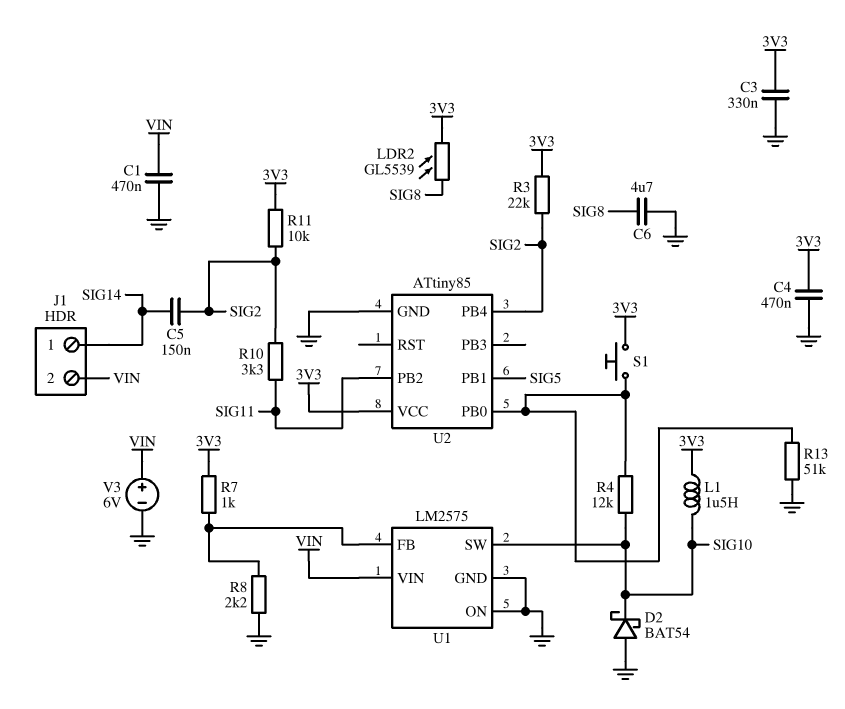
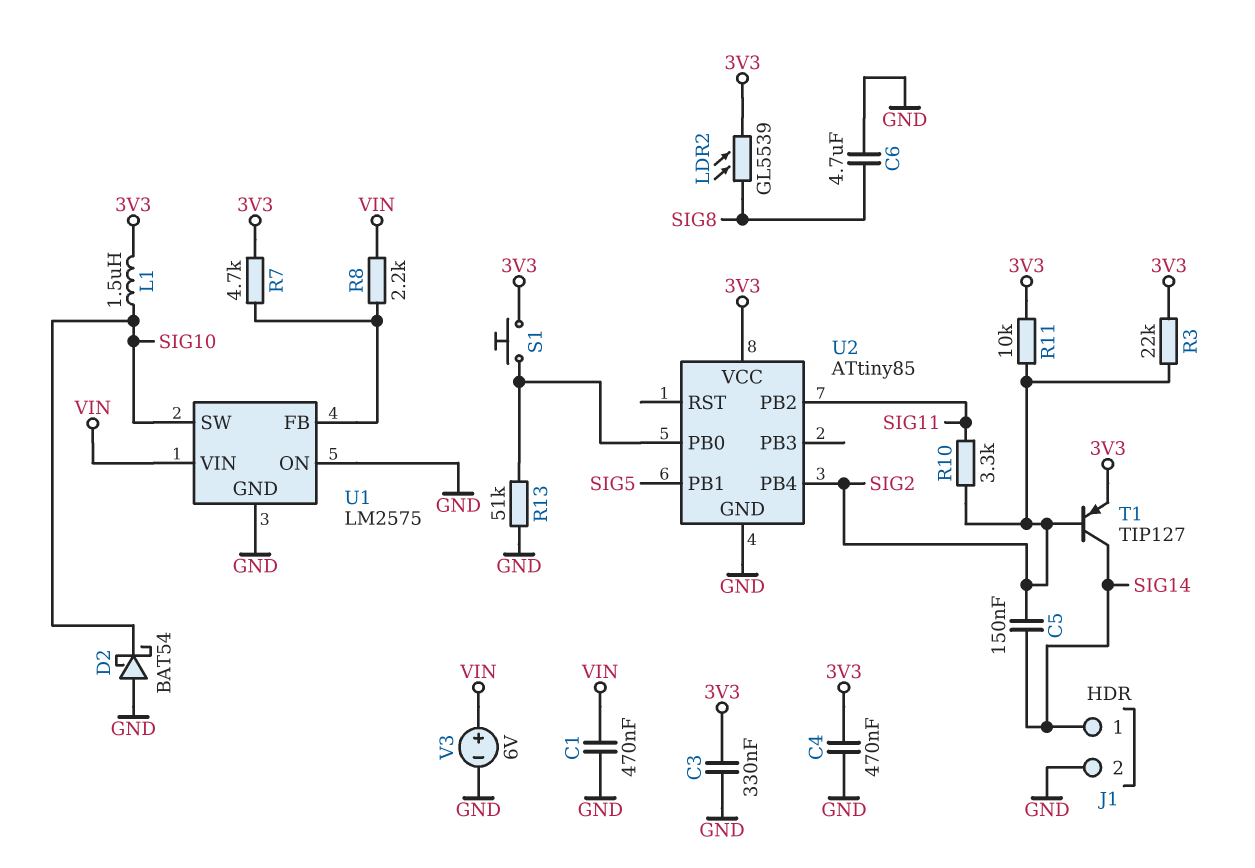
J1 pin 2: VIN -> GND
R4: 12k (SIG10, U2/PB0) -> none
R7: 1k (3V3, U1/FB) -> 4.7k (3V3, U1/FB)
R8: 2.2k (GND, U1/FB) -> 2.2k (U1/FB, VIN)
T1: none -> PNP TIP127 (B SIG2, C SIG14, E 3V3)

